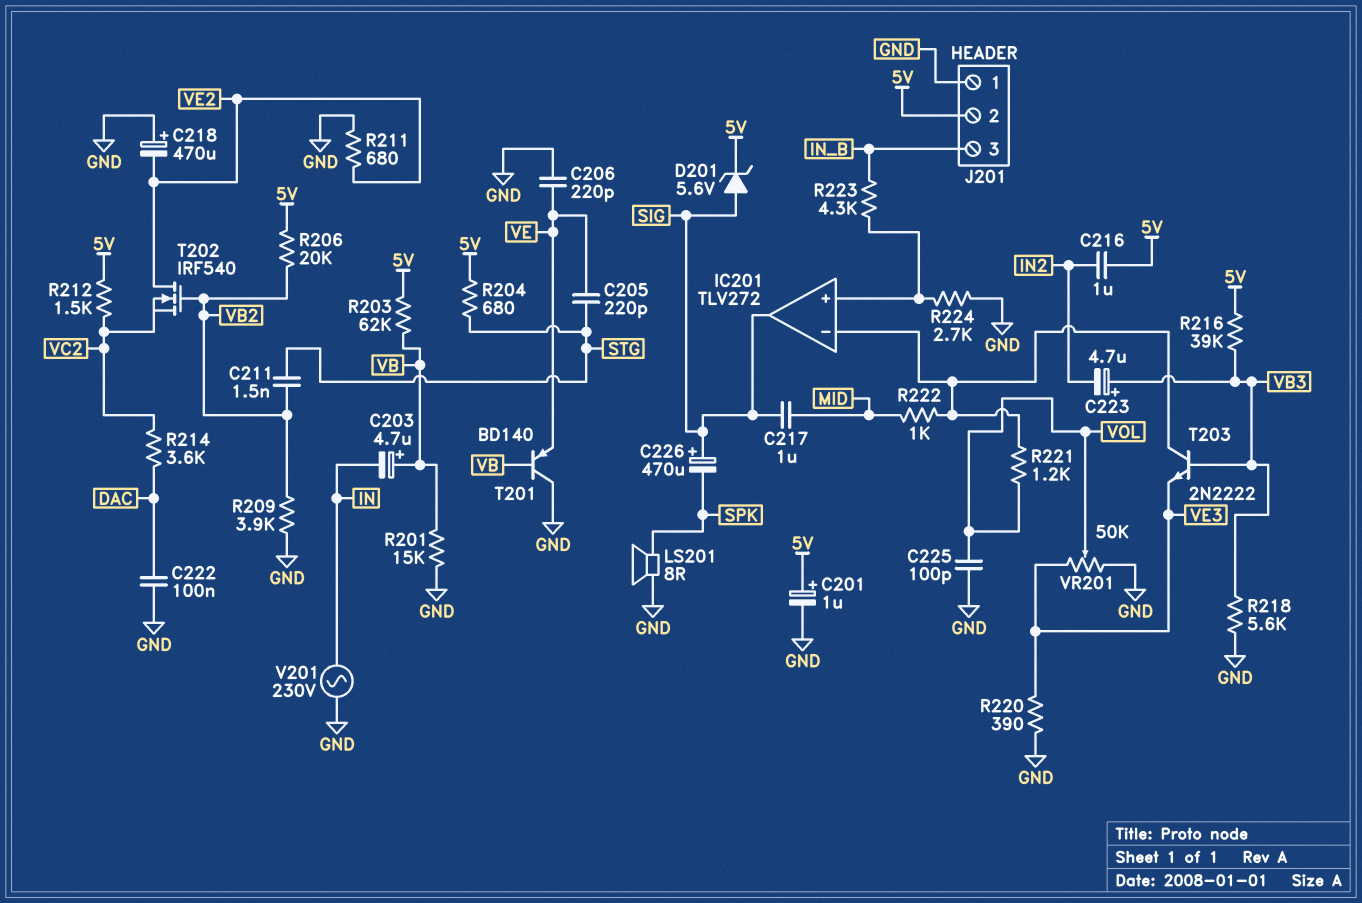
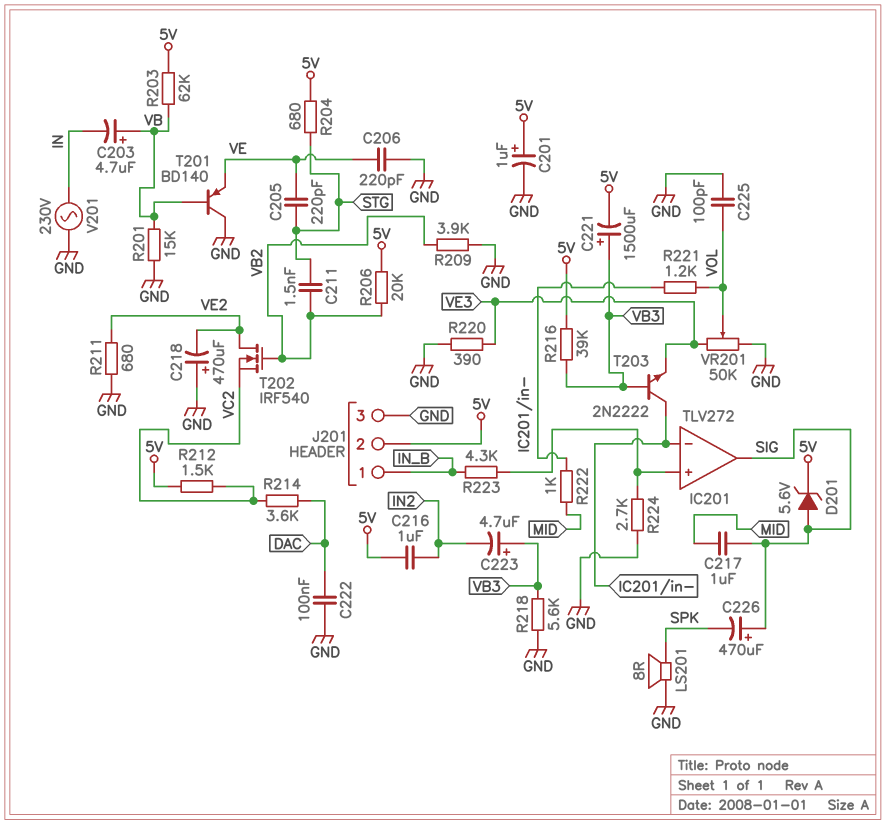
C221: none -> 1500uF (plus VB3, minus 5V)
J201 pin 1: GND -> IN_B
J201 pin 3: IN_B -> GND

